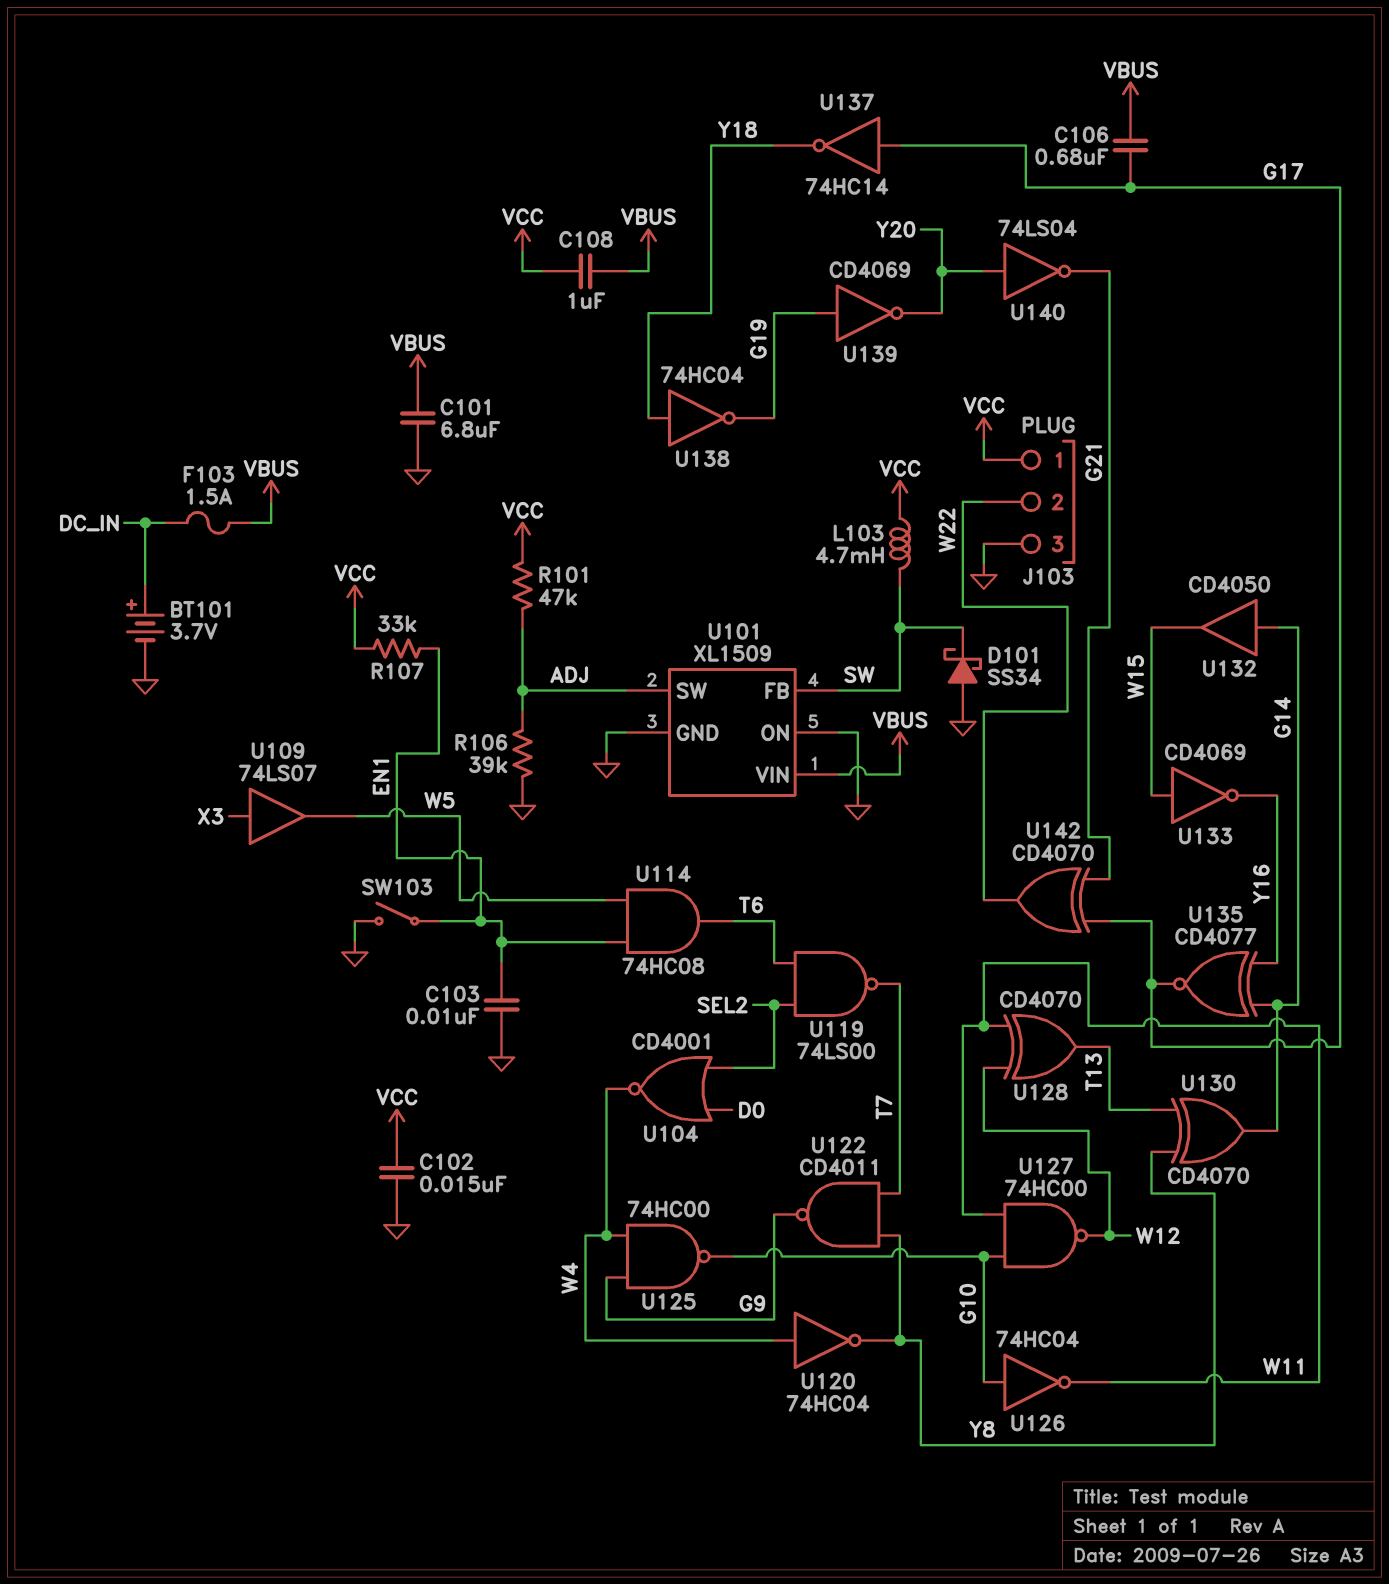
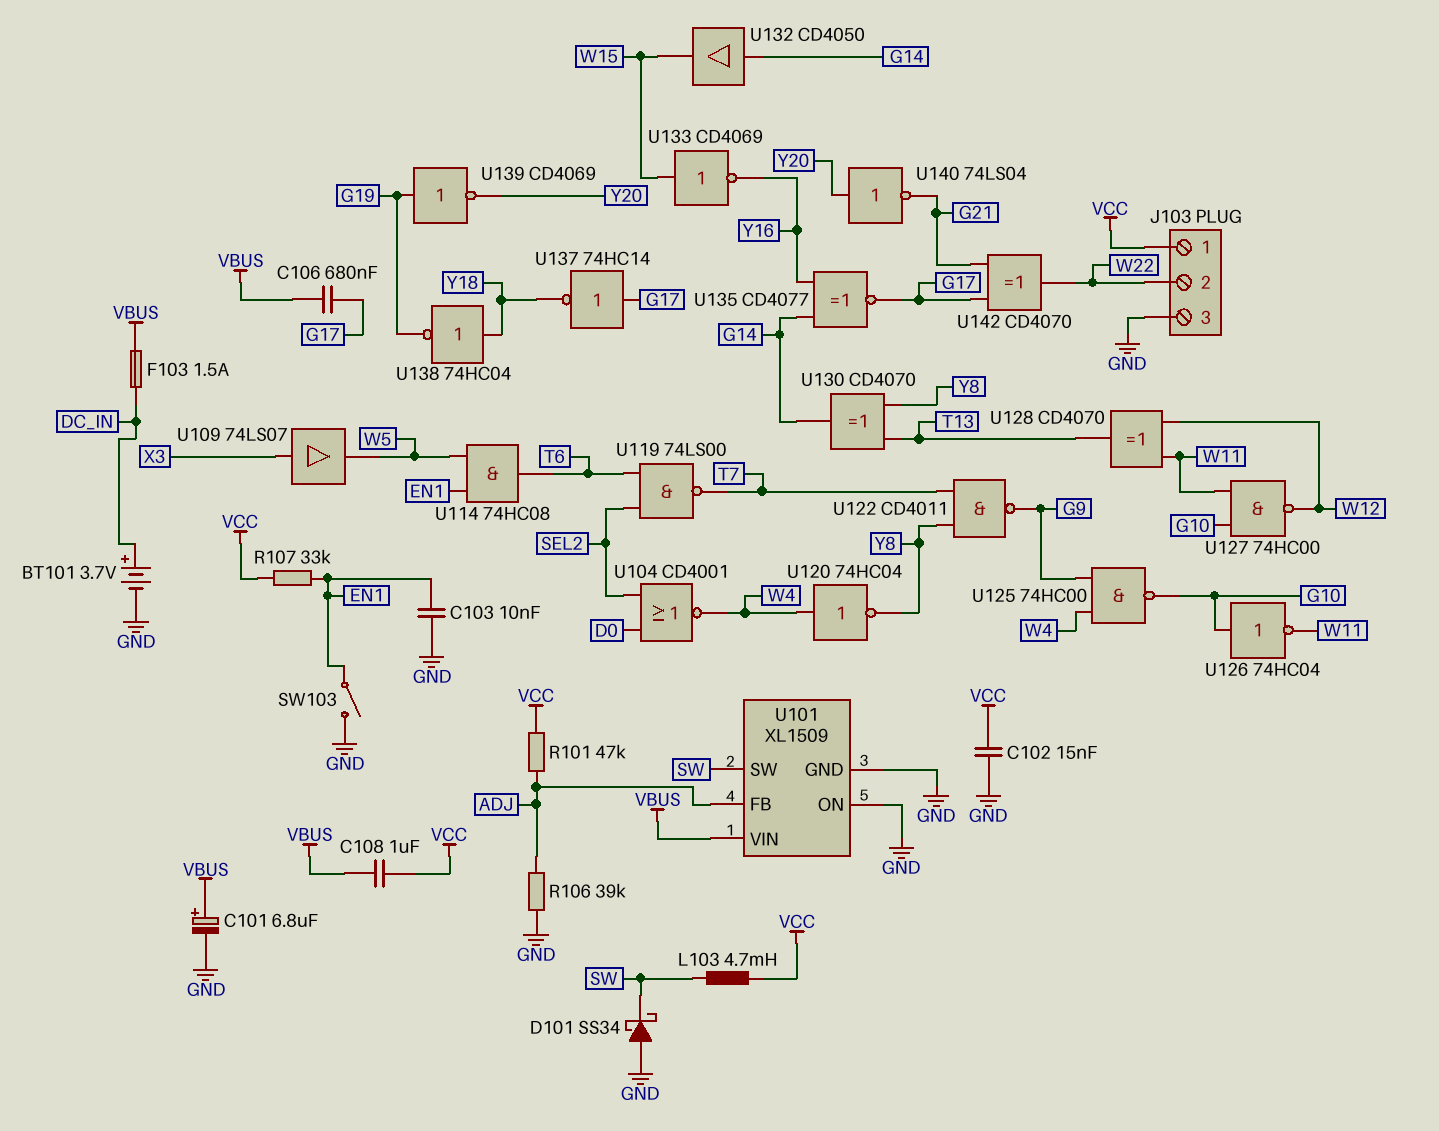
C101: 6.8uF (GND, VBUS) -> 6.8uF (plus VBUS, minus GND)
U101 pin FB: SW -> ADJ
U101 pin SW: ADJ -> SW

